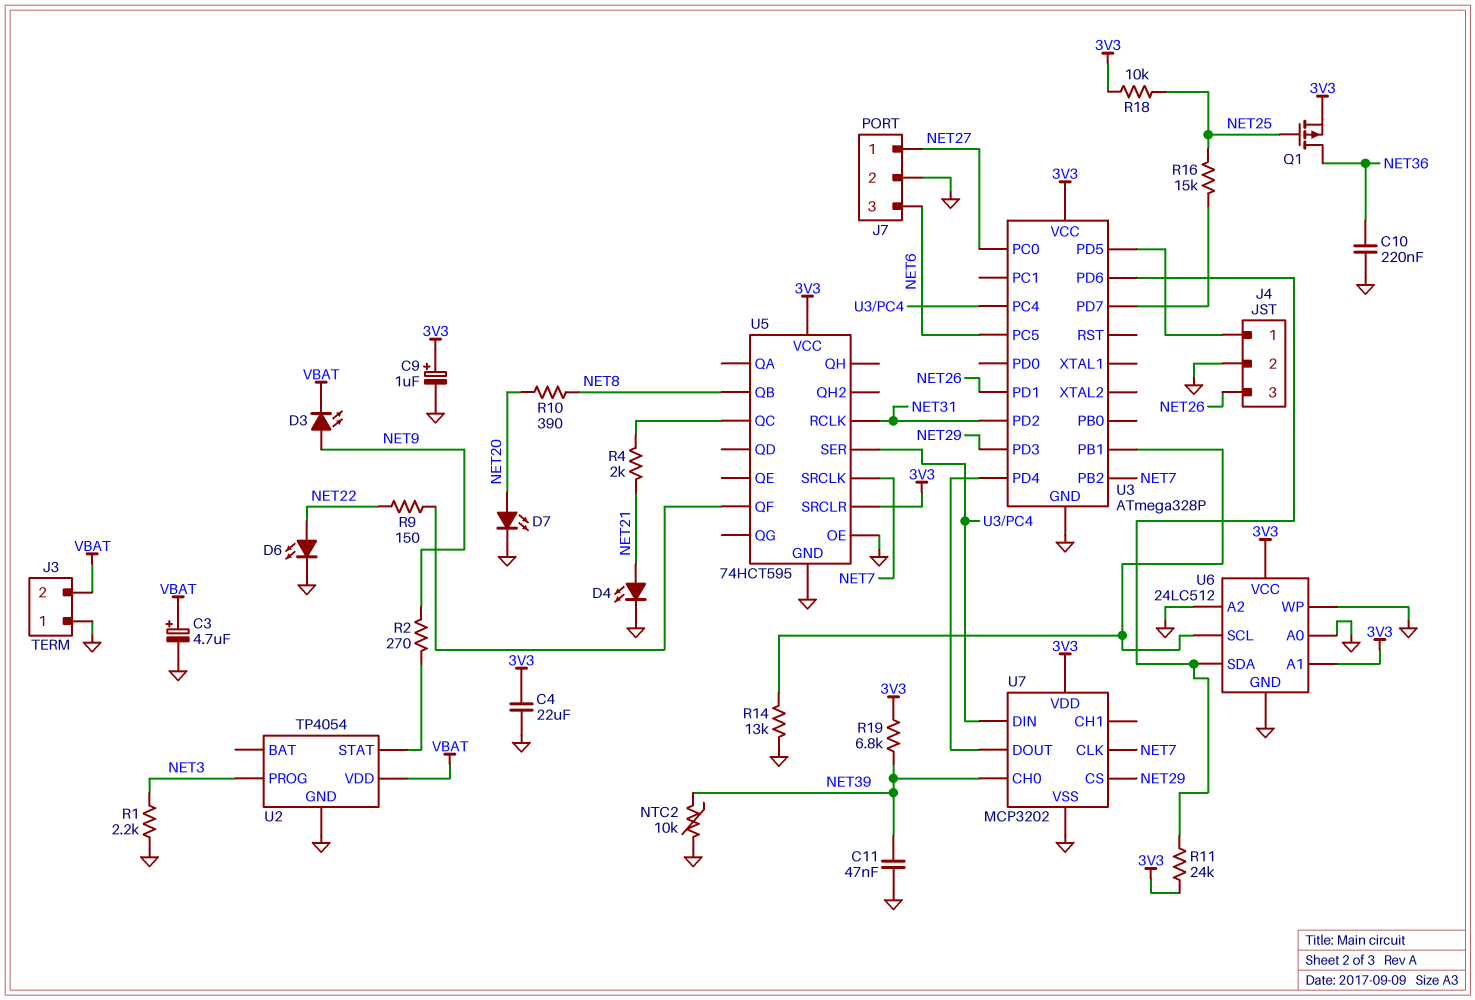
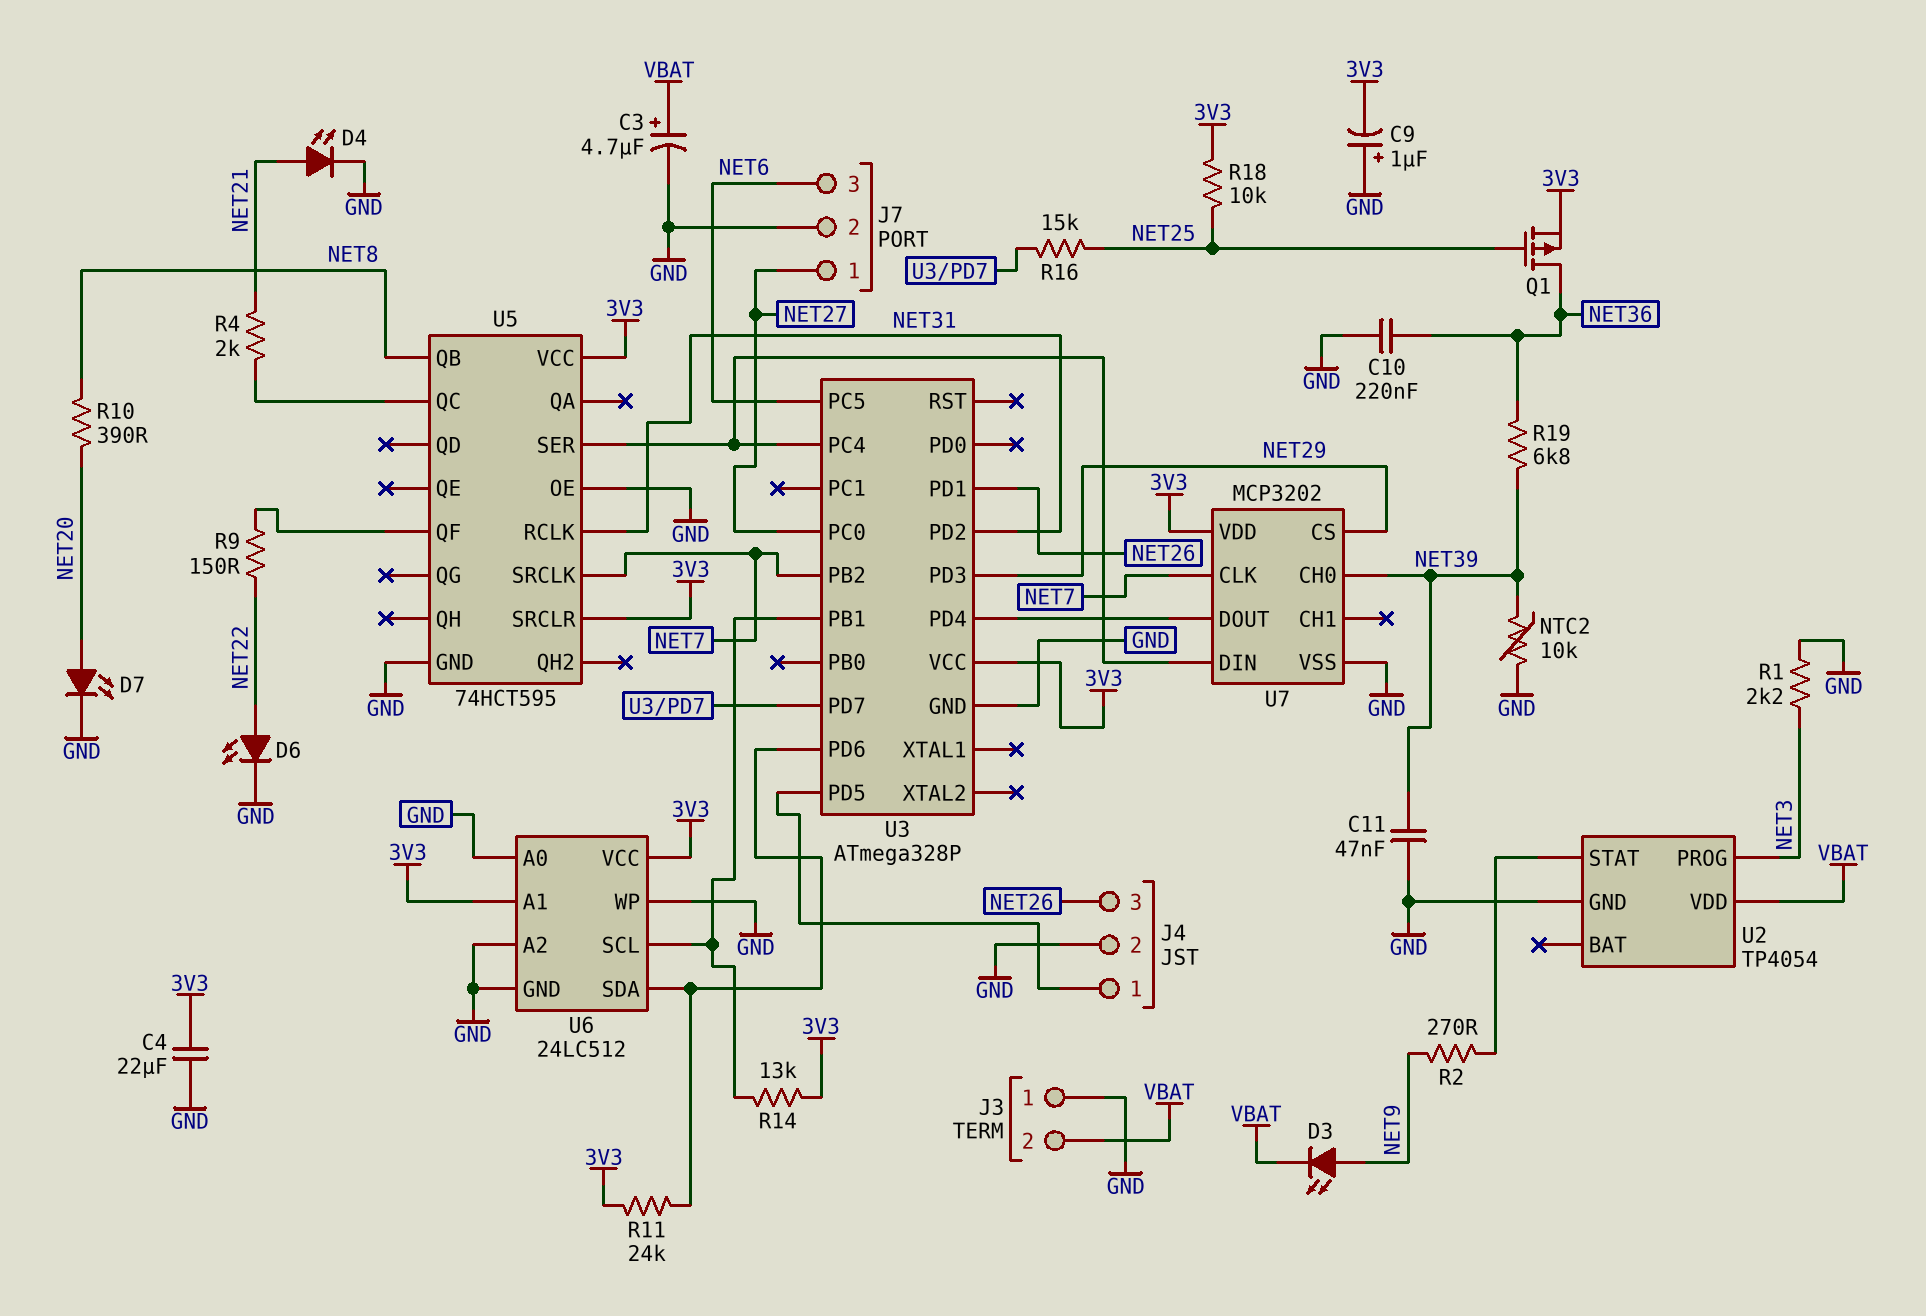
C9: 1uF (plus 3V3, minus GND) -> 1uF (plus GND, minus 3V3)
R14: 13k (GND, U3/PB1) -> 13k (3V3, U3/PB1)
R19: 6.8k (3V3, NET39) -> 6.8k (NET36, NET39)

